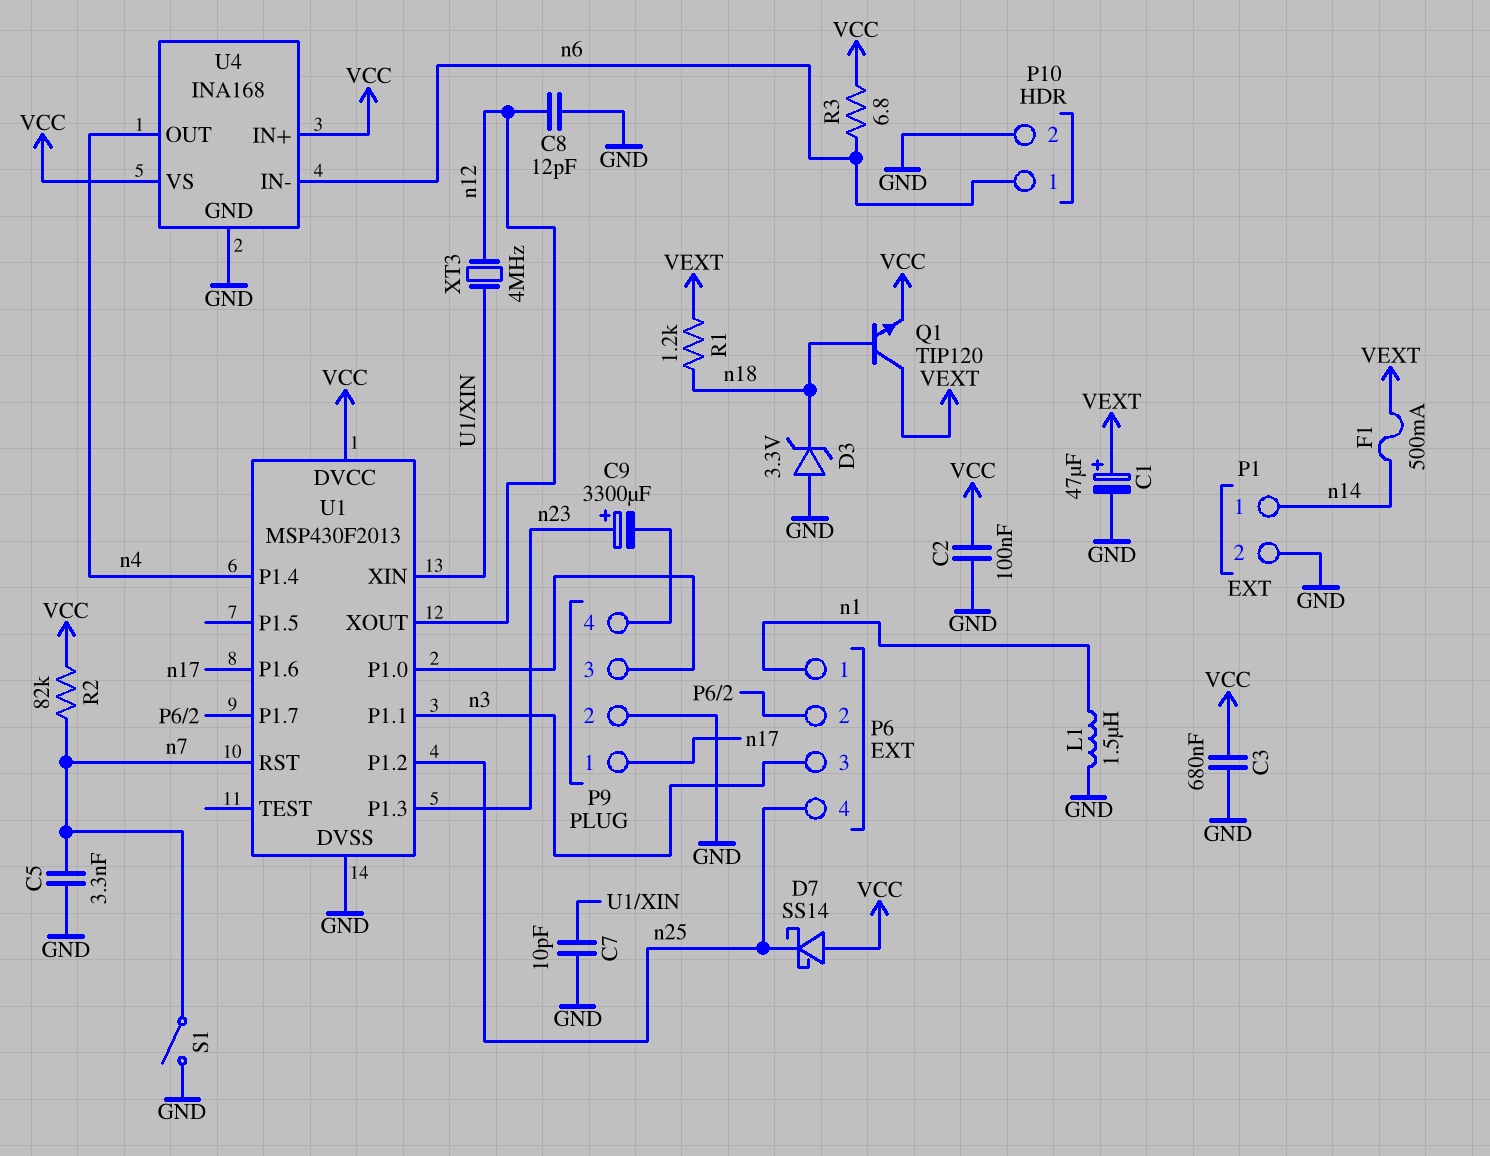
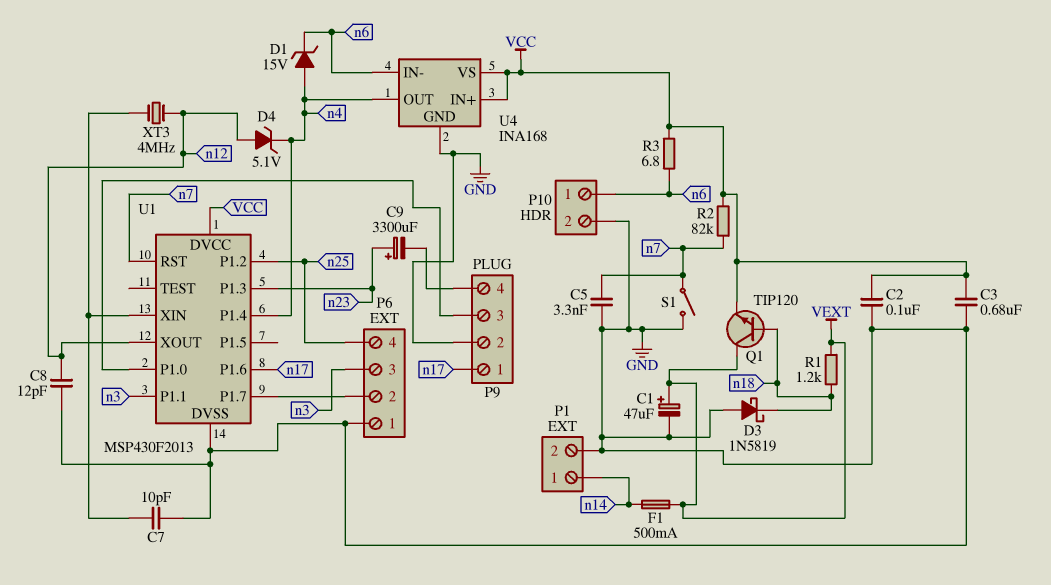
D1: none -> zener 15V (A n4, K n6)
D3: zener 3.3V (A GND, K n18) -> schottky 1N5819 (A GND, K n18)
D4: none -> zener 5.1V (A n12, K n4)
D7: schottky SS14 (A VCC, K n25) -> none
L1: 1.5uH (GND, n1) -> none
P6 pin 1: n1 -> GND

